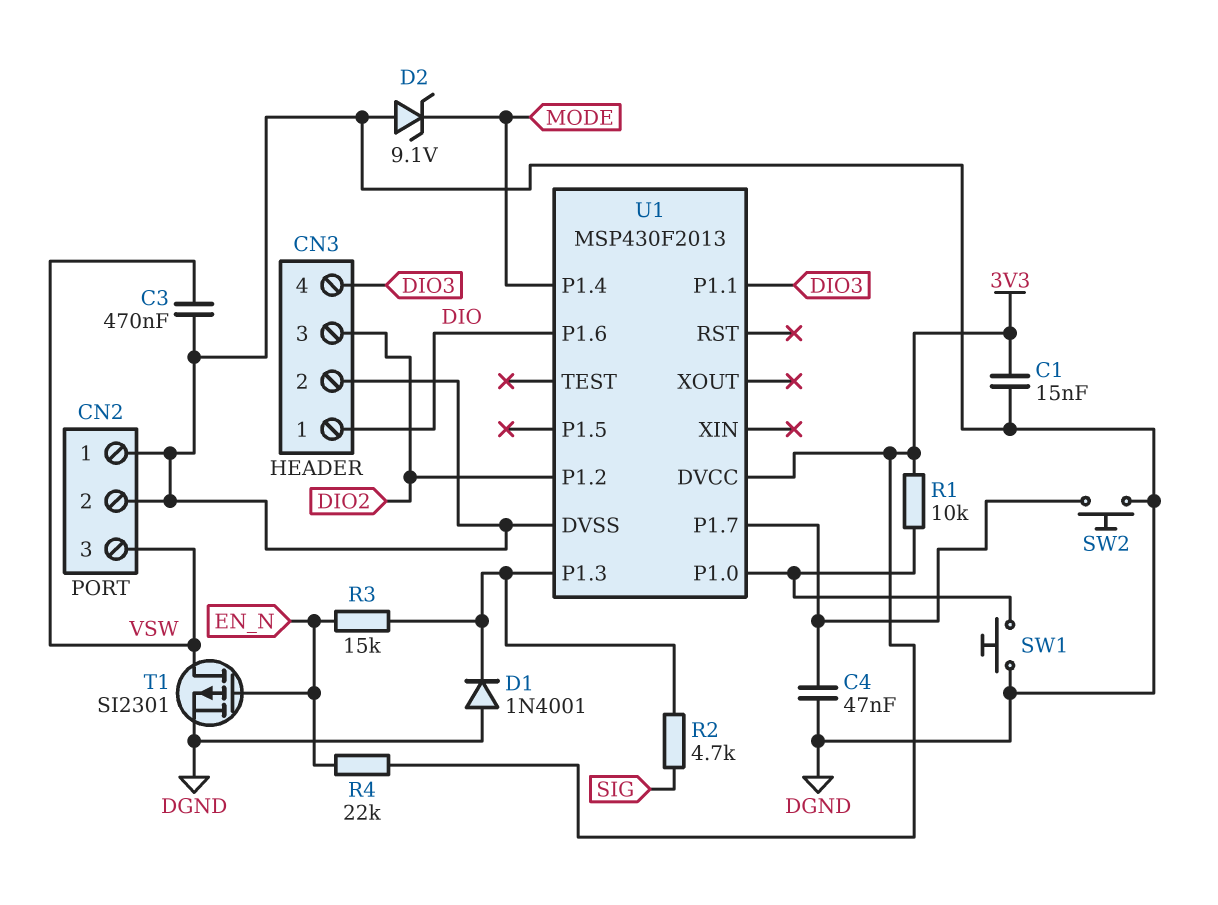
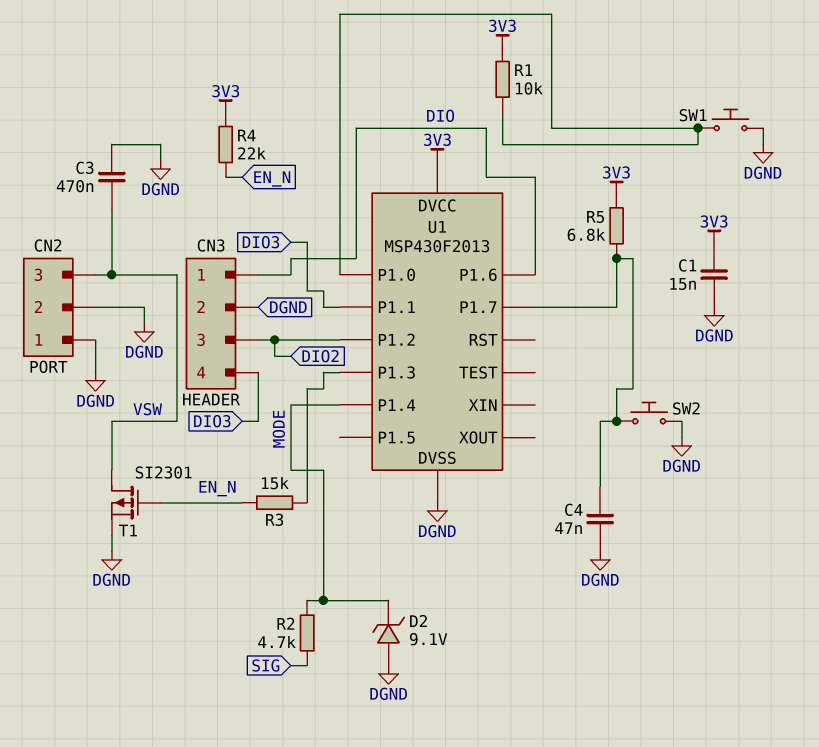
D1: diode 1N4001 (A DGND, K U1/P1.3) -> none
R2: 4.7k (SIG, U1/P1.3) -> 4.7k (MODE, SIG)
R5: none -> 6.8k (3V3, U1/P1.7)

